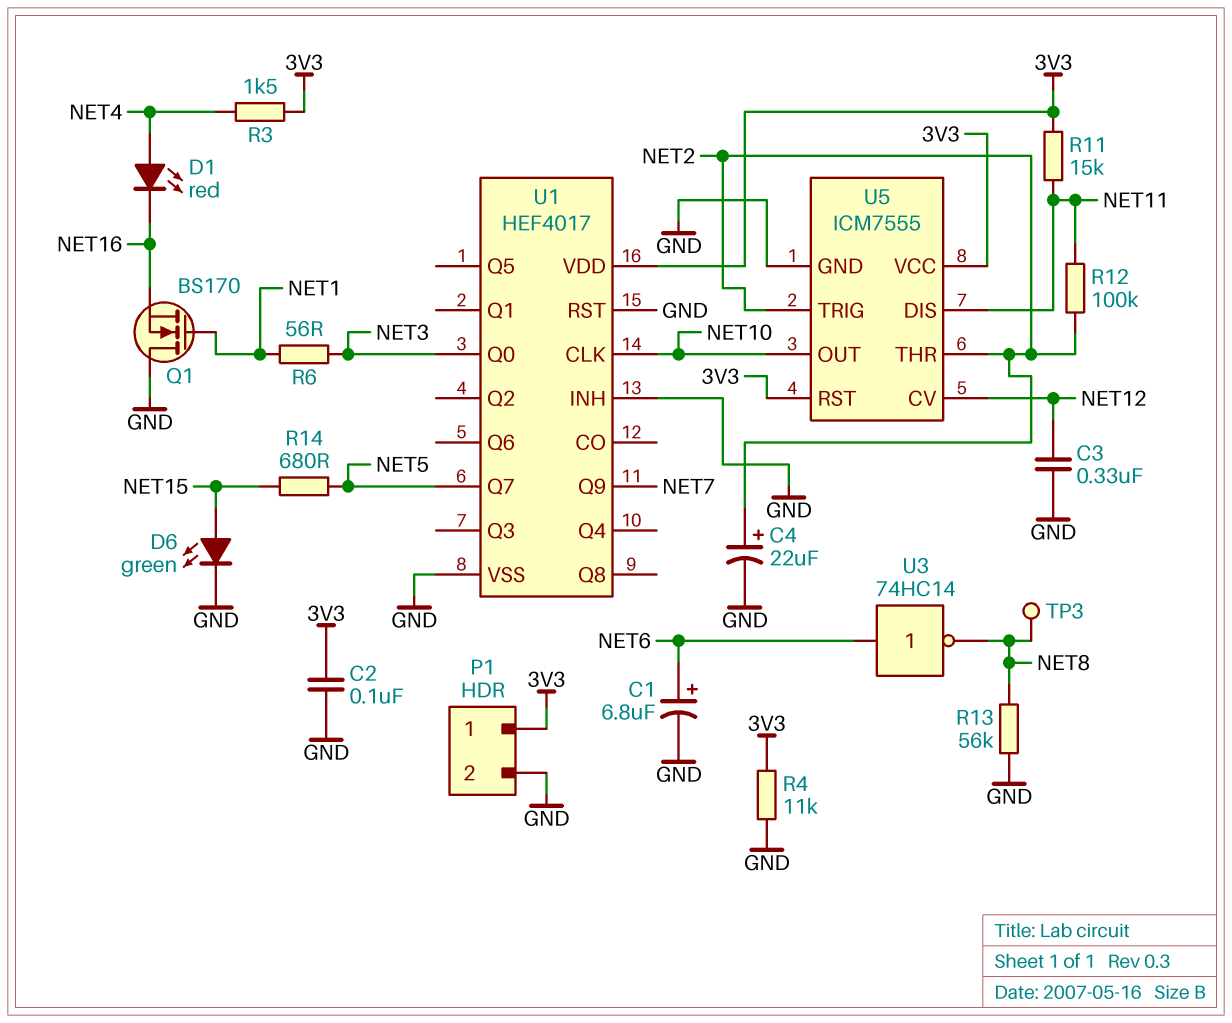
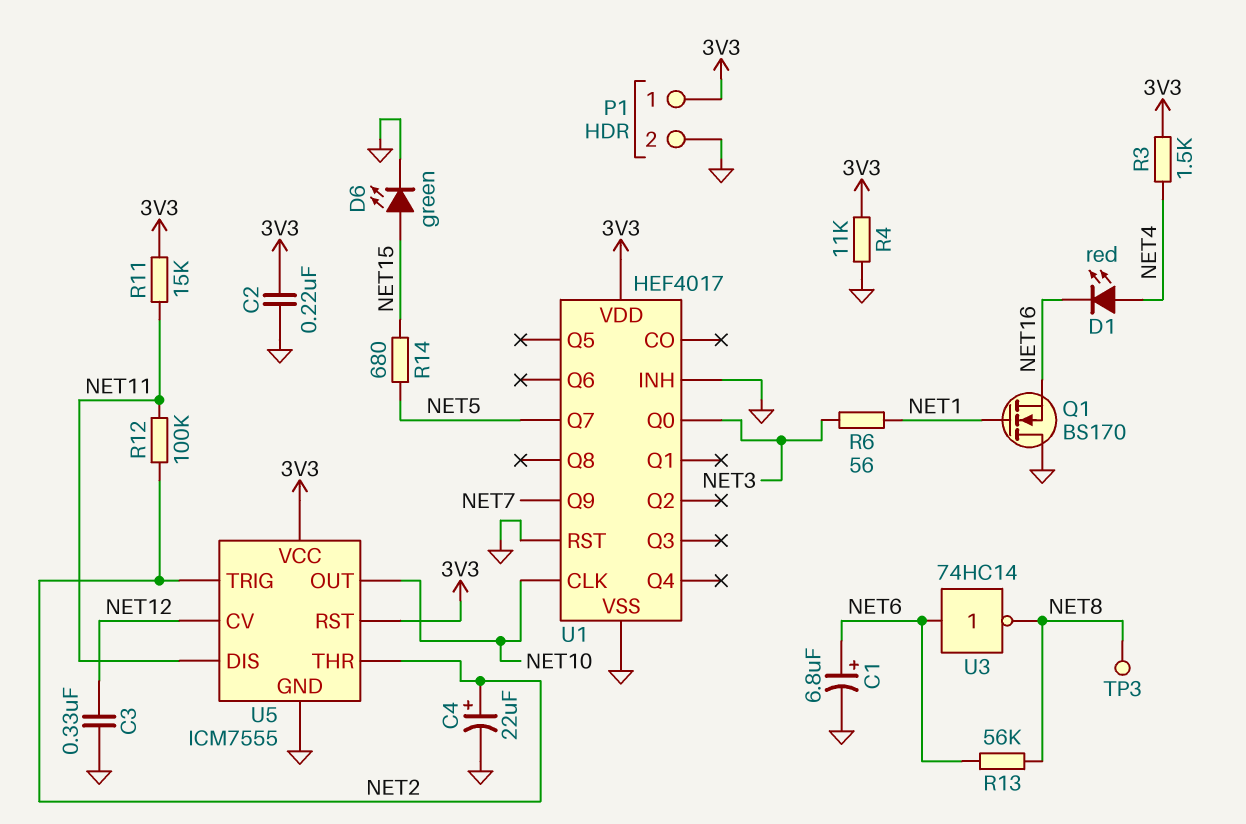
C2: 100nF (3V3, GND) -> 220nF (3V3, GND)
R13: 56k (GND, NET8) -> 56k (NET6, NET8)

